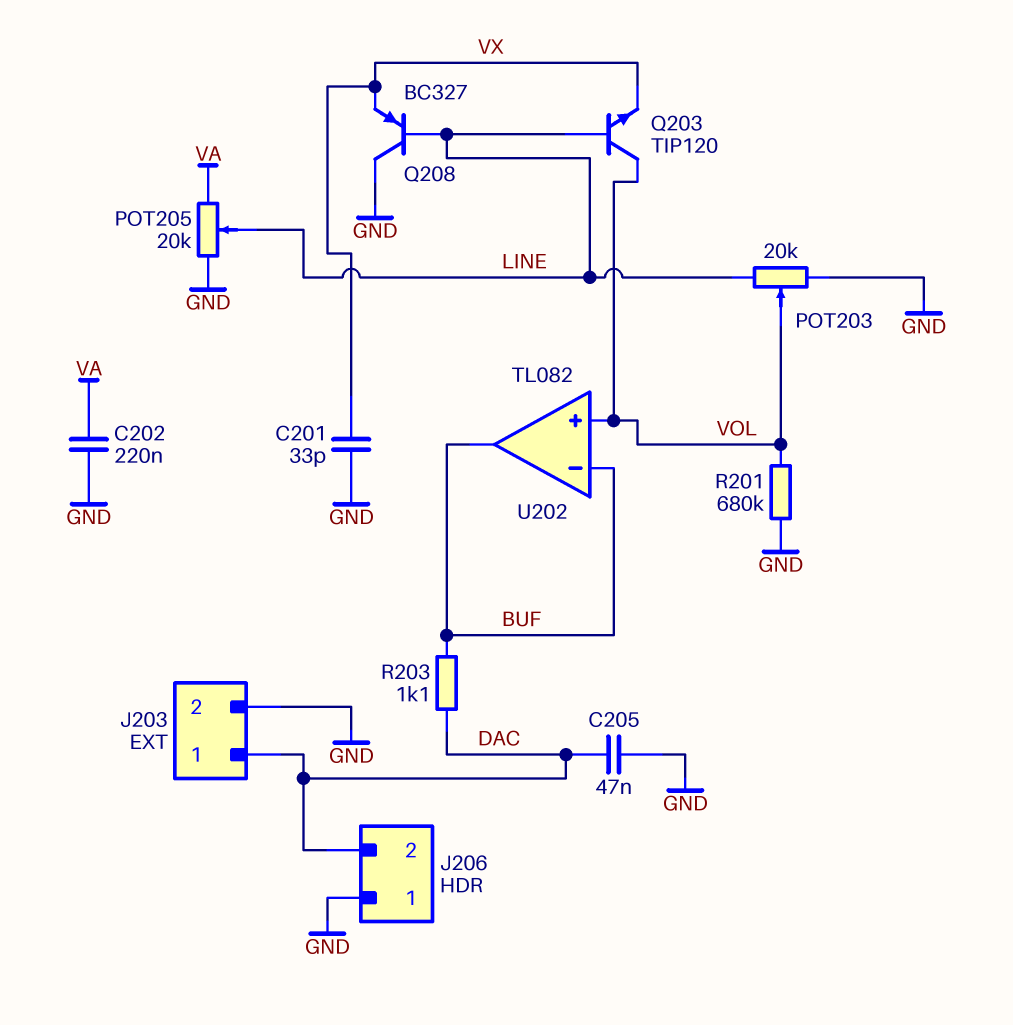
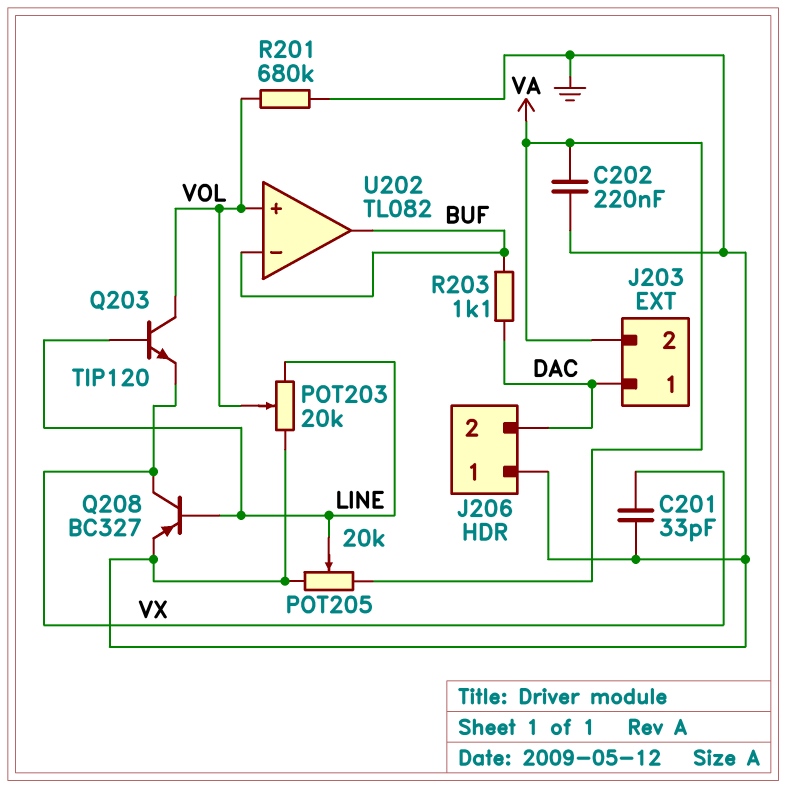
C205: 47nF (DAC, GND) -> none
J203 pin 2: GND -> VA
Q208: PNP BC327 (B LINE, C GND, E VX) -> PNP BC327 (B LINE, C VX, E GND)

